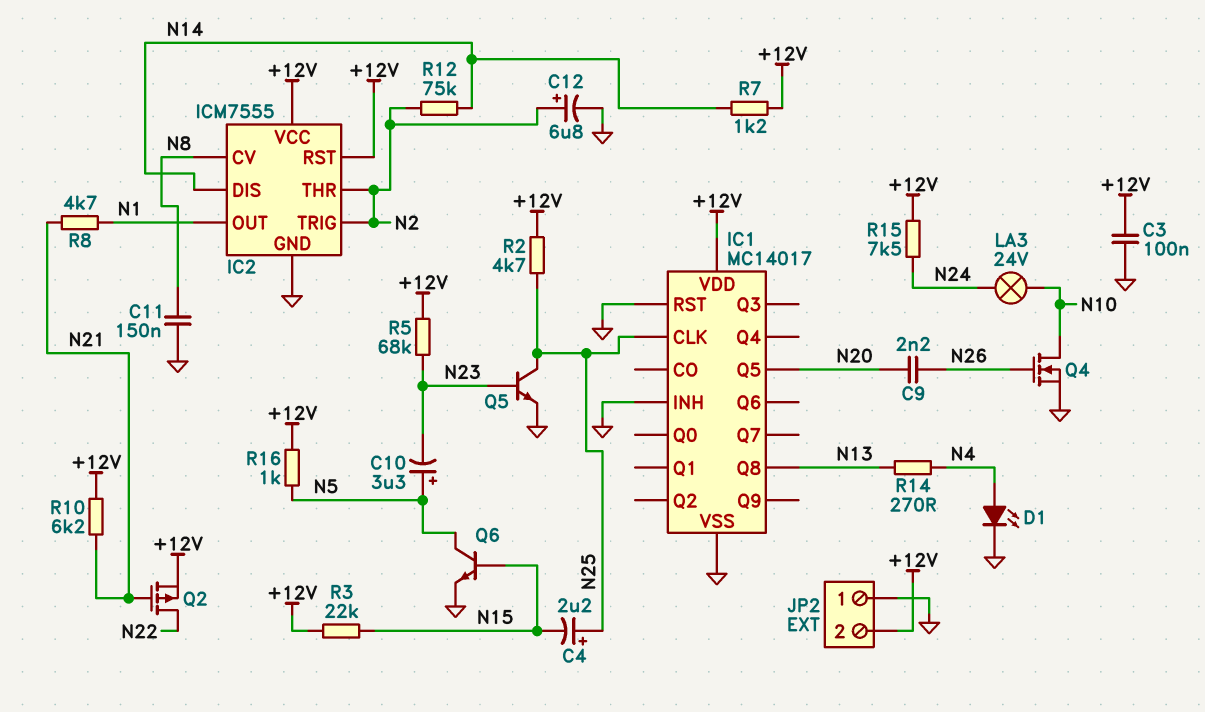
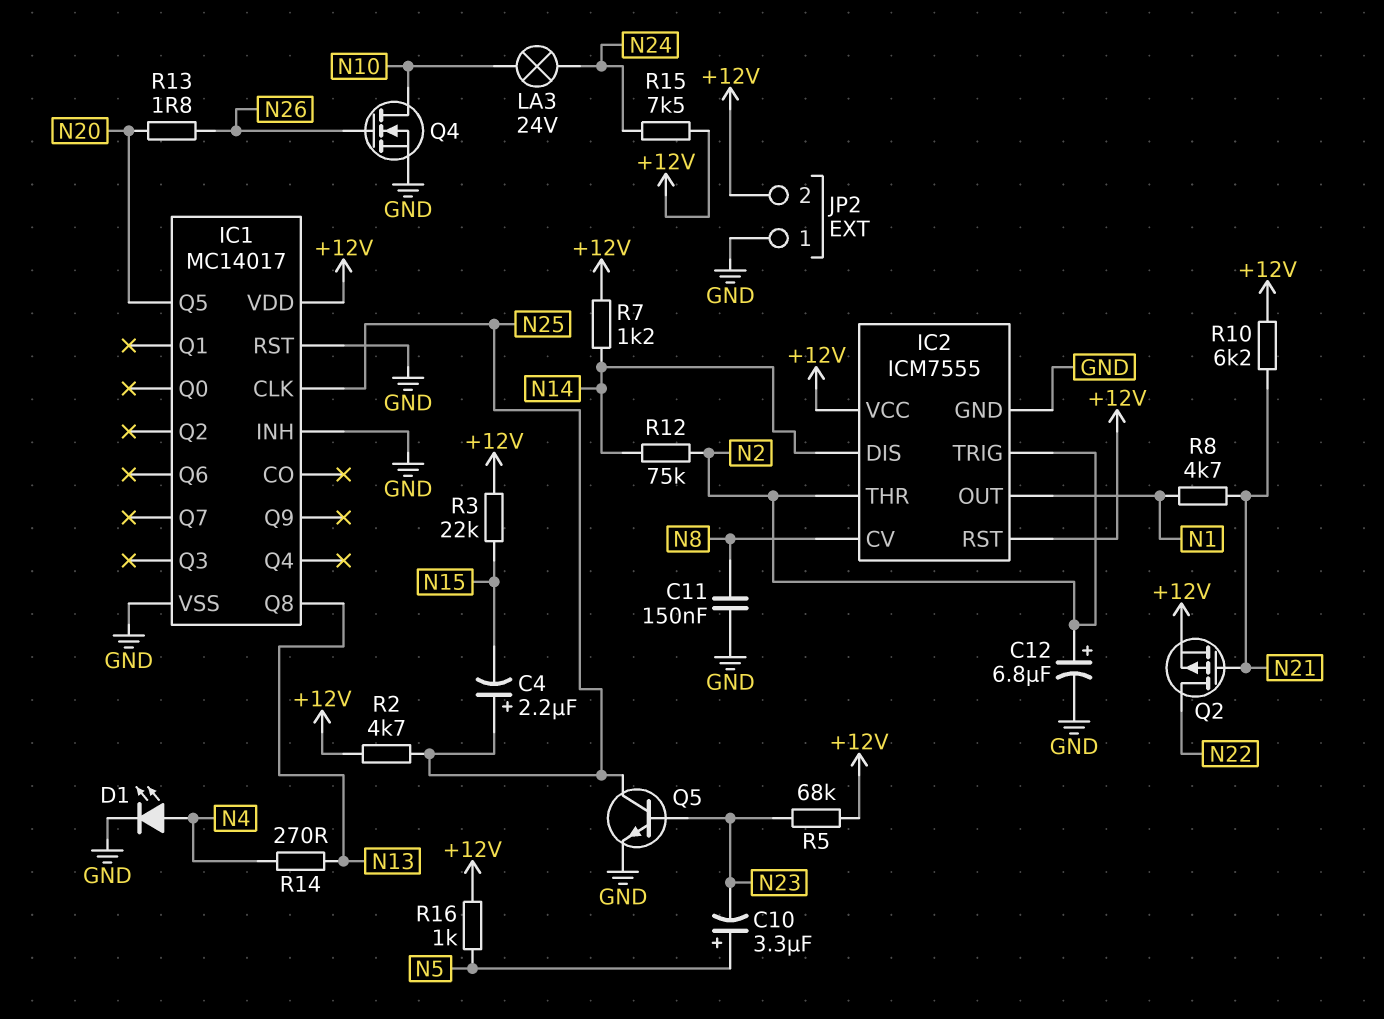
C3: 100nF (+12V, GND) -> none
C9: 2.2nF (N20, N26) -> none
Q6: NPN (B N15, C N5, E GND) -> none
R13: none -> 1.8 (N20, N26)

